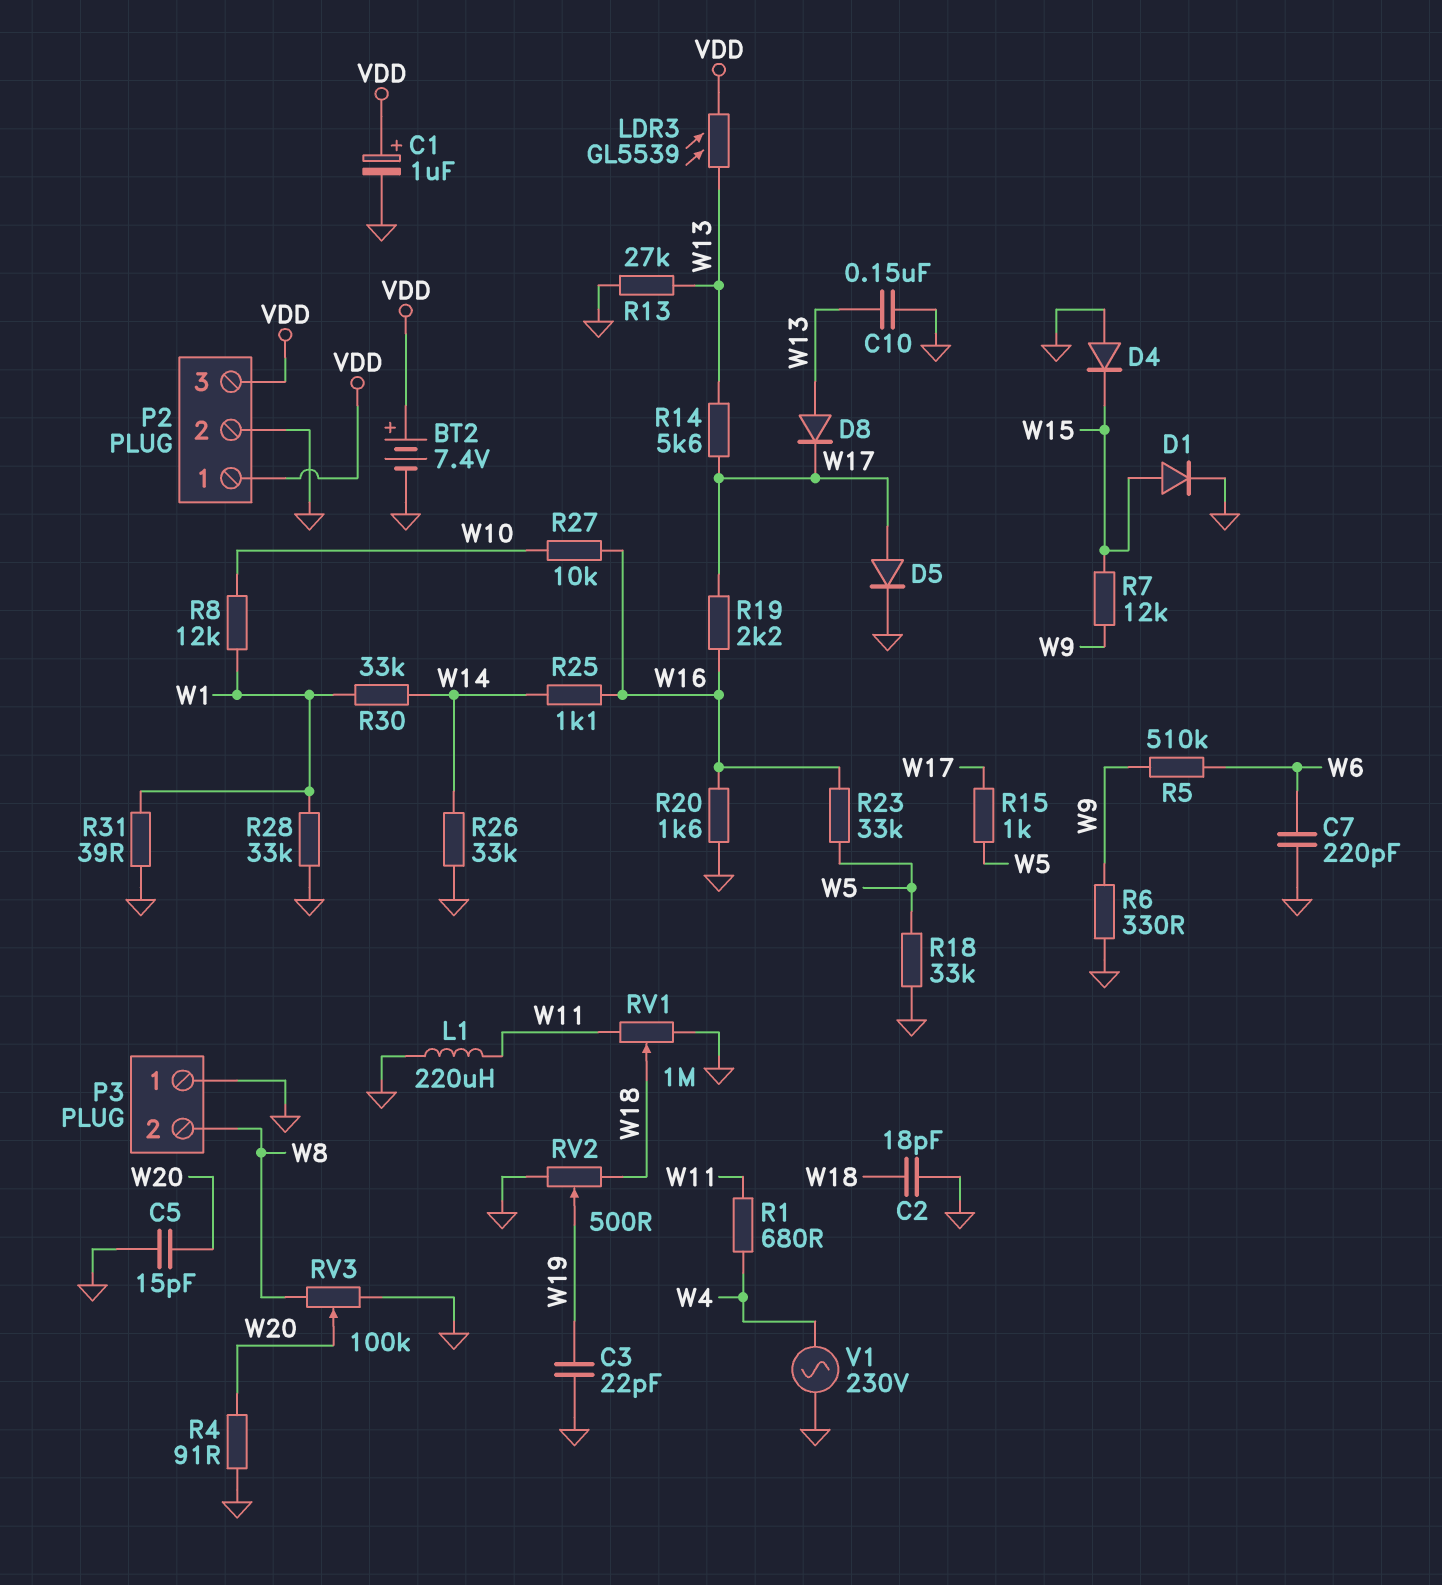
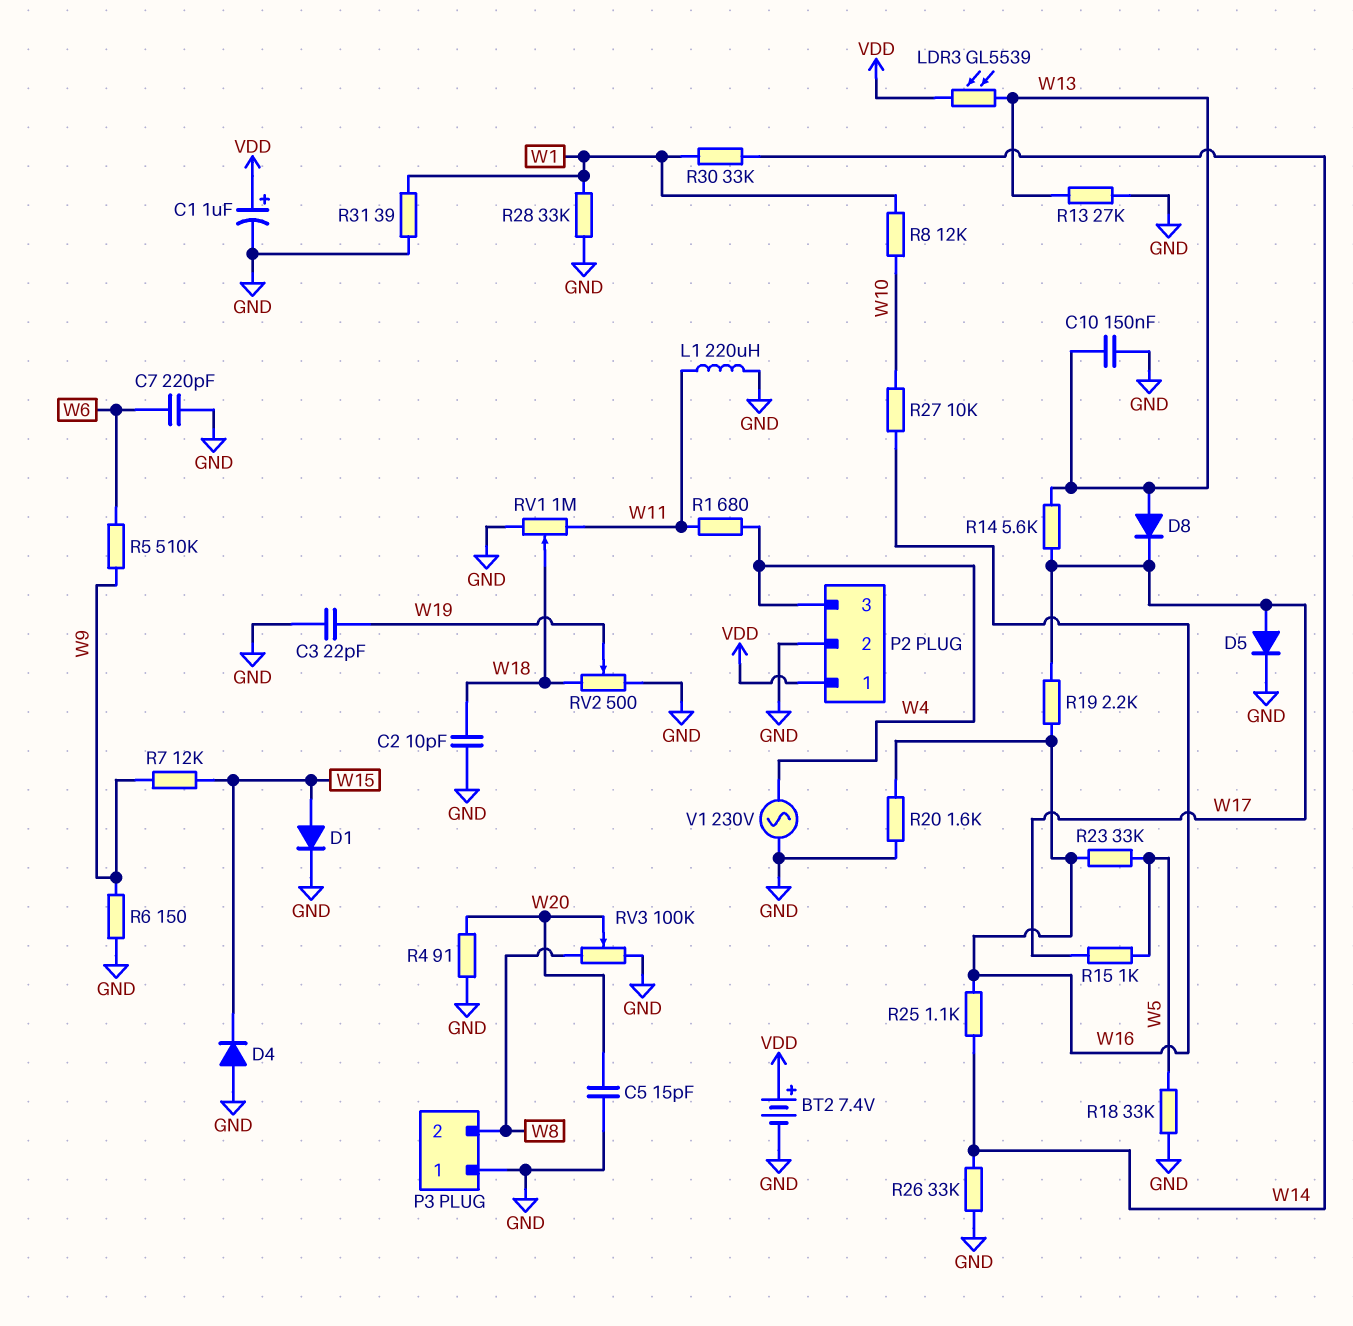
C2: 18pF (GND, W18) -> 10pF (GND, W18)
P2 pin 3: VDD -> W4
R6: 330 (GND, W9) -> 150 (GND, W9)

